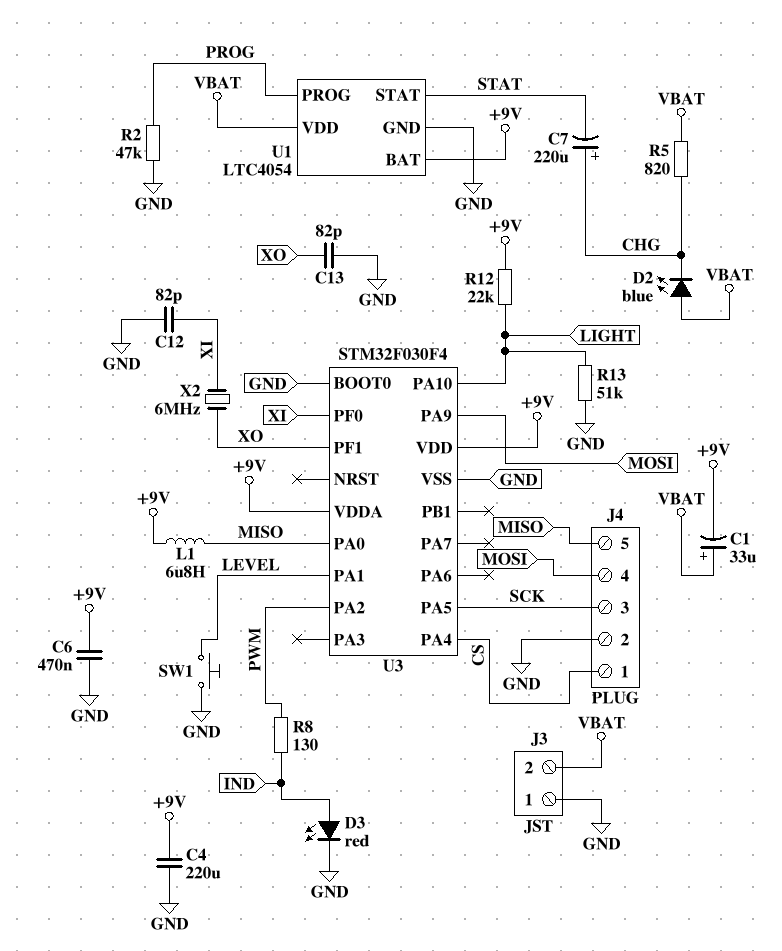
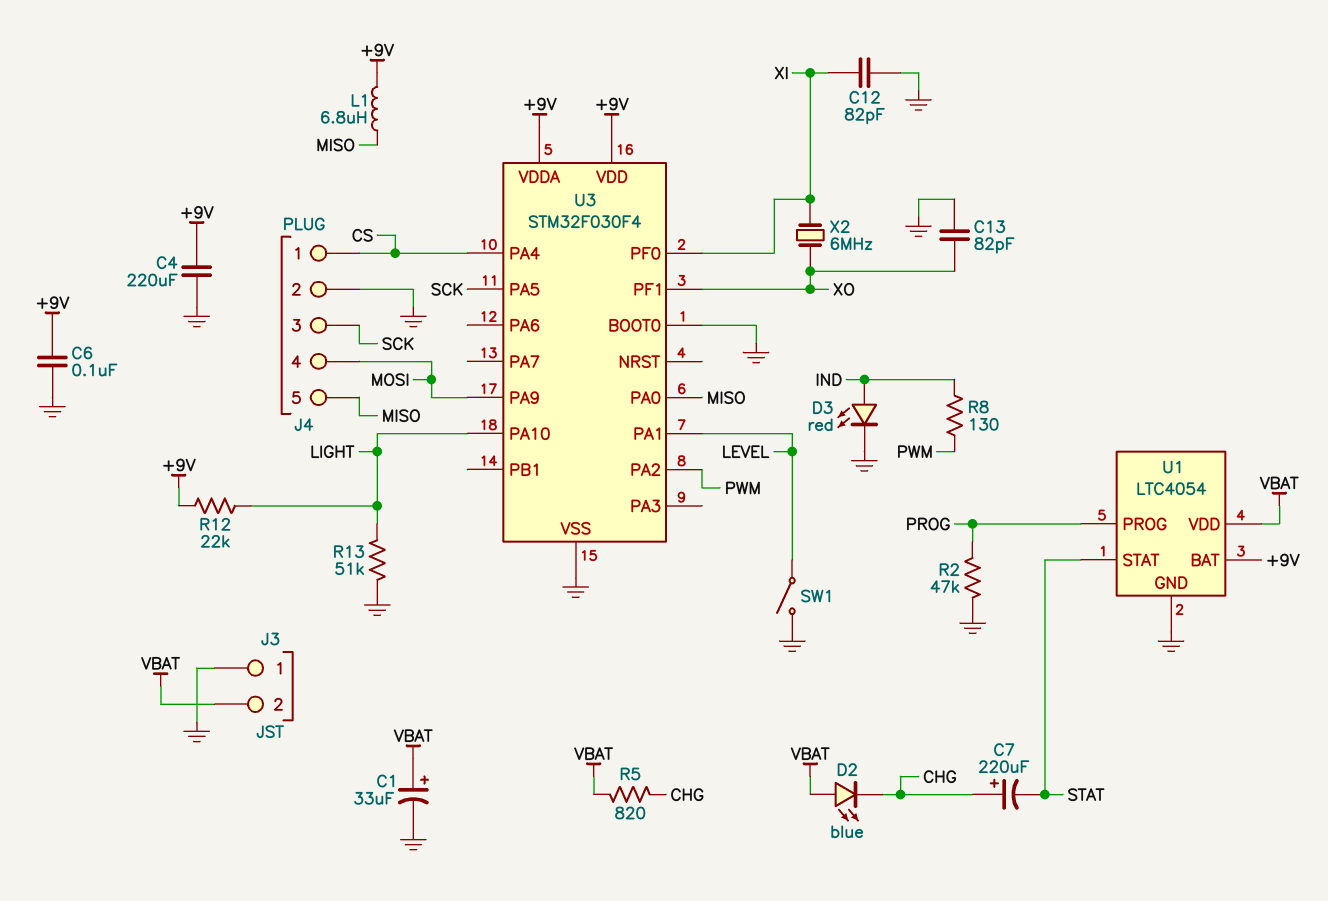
C1: 33uF (plus VBAT, minus +9V) -> 33uF (plus VBAT, minus GND)
C6: 470nF (+9V, GND) -> 100nF (+9V, GND)
SW1: button (GND, LEVEL) -> switch (GND, LEVEL)

